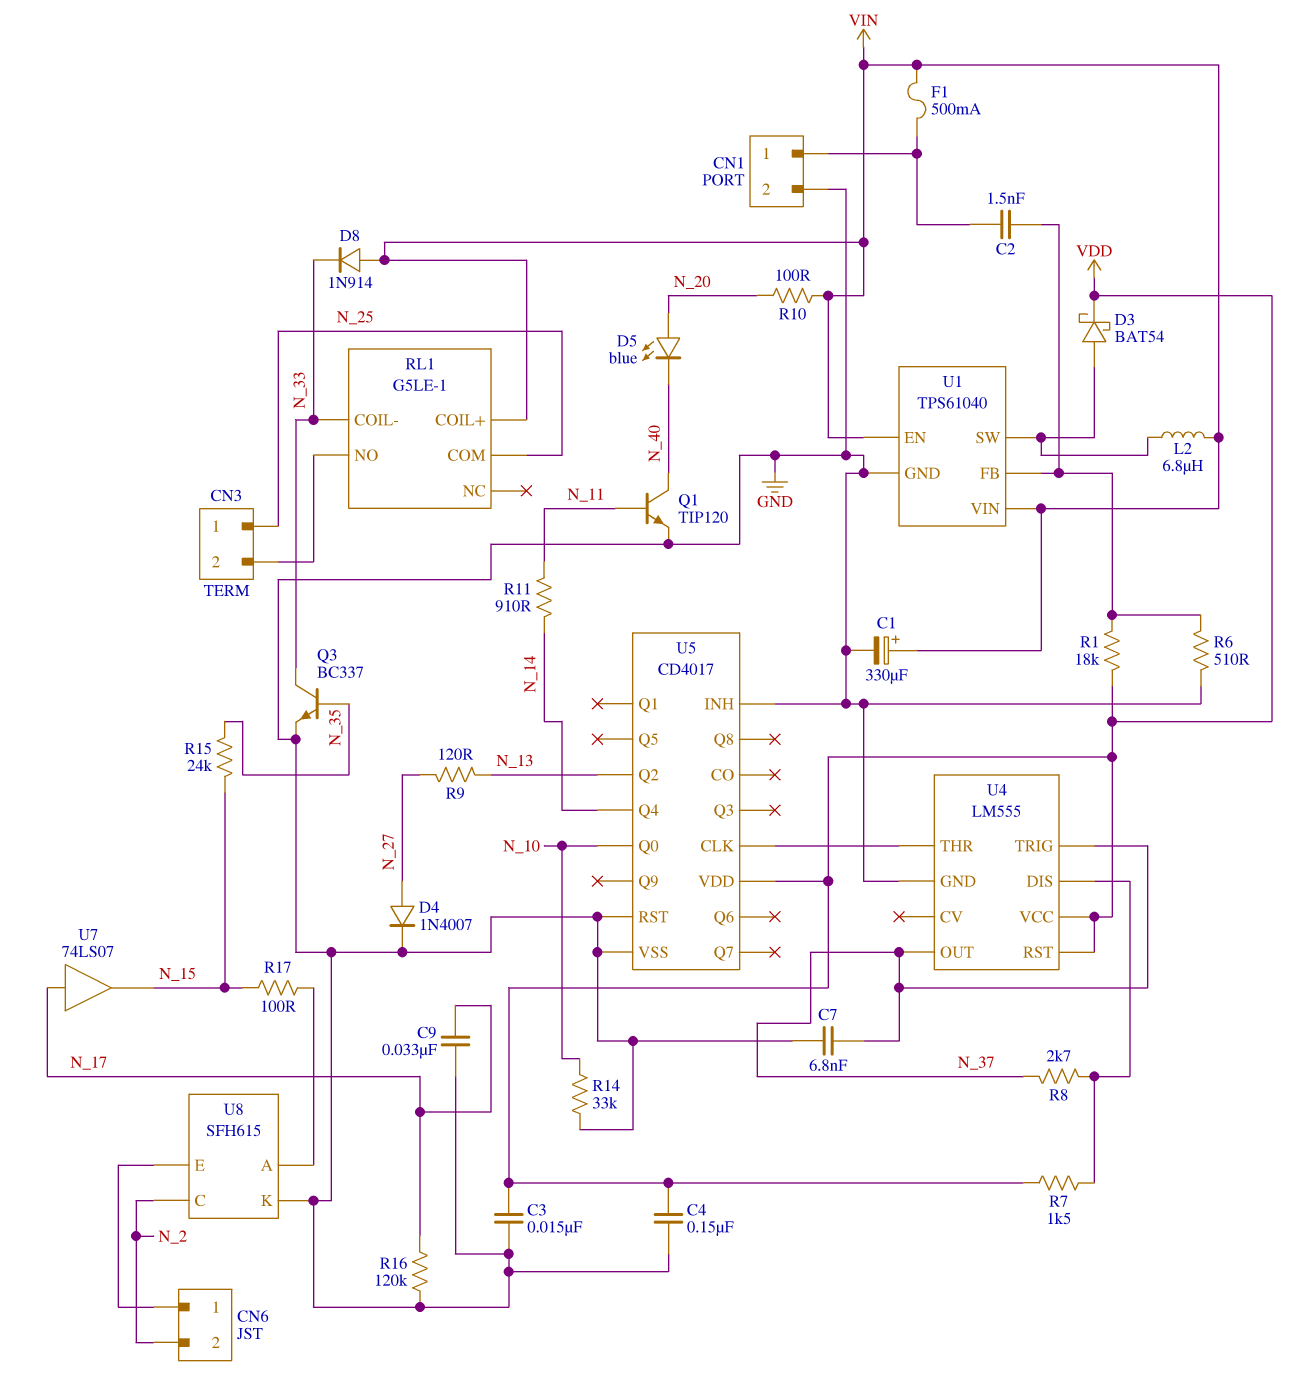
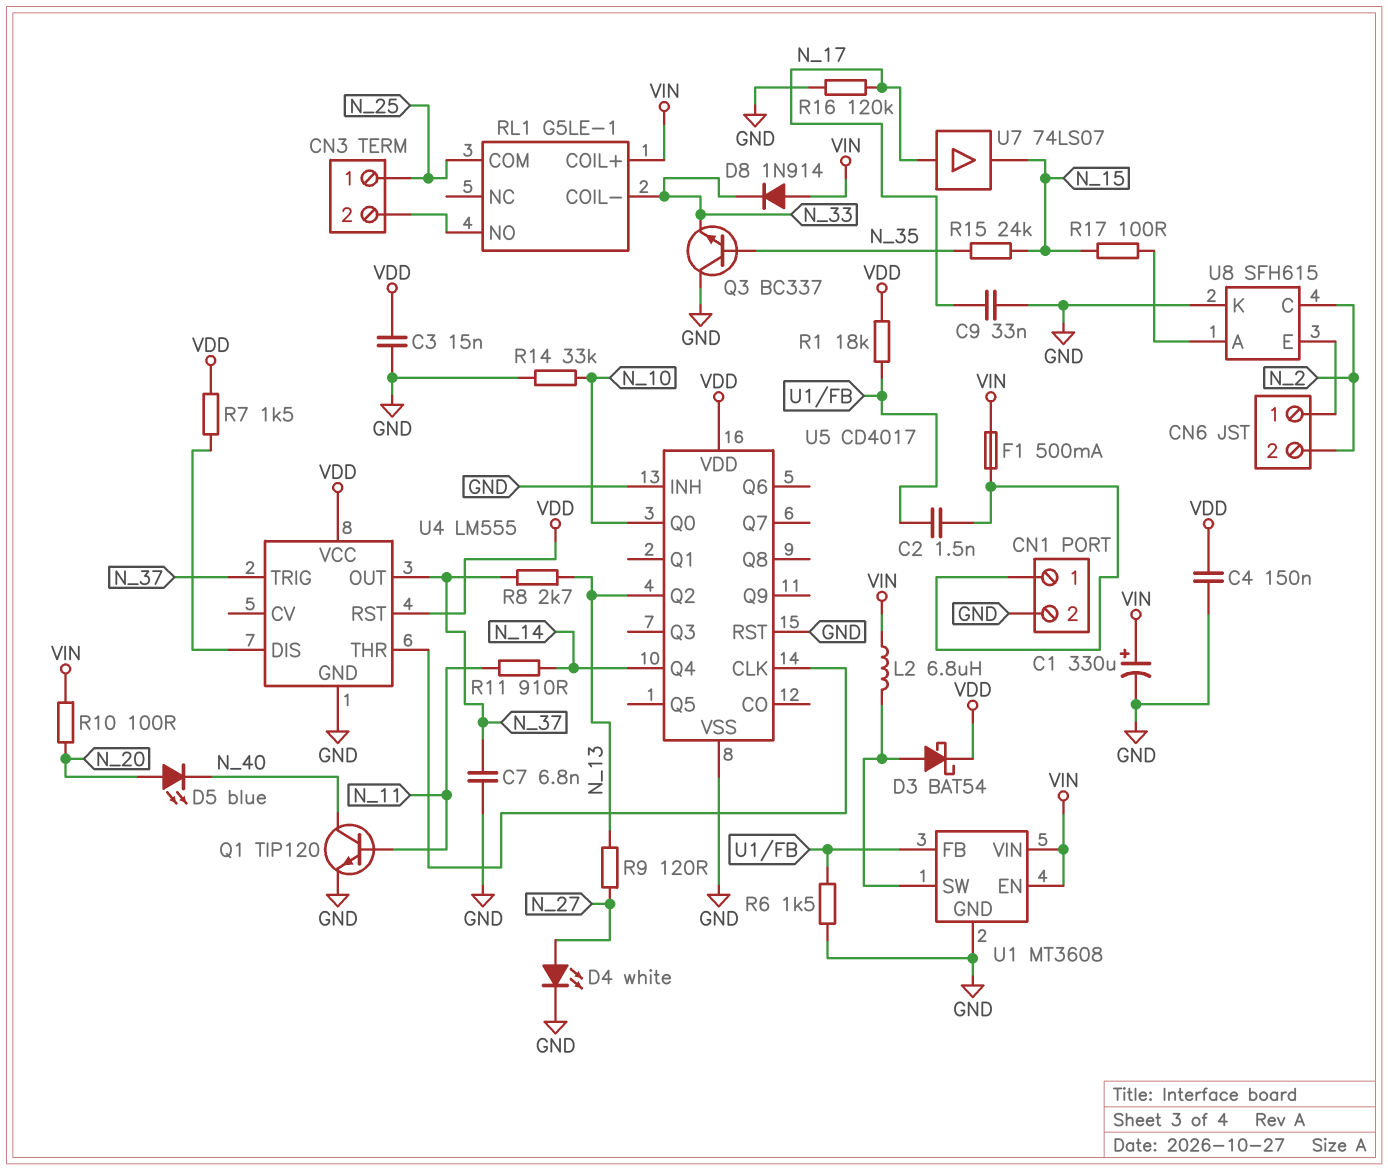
D4: diode 1N4007 (A N_27, K GND) -> LED white (A N_27, K GND)
Q3: NPN BC337 (B N_35, C N_33, E GND) -> NPN BC337 (B N_35, C GND, E N_33)
R6: 510 (GND, U1/FB) -> 1.5k (GND, U1/FB)
R8: 2.7k (N_37, U4/DIS) -> 2.7k (N_13, N_37)
U1: TPS61040 -> MT3608

